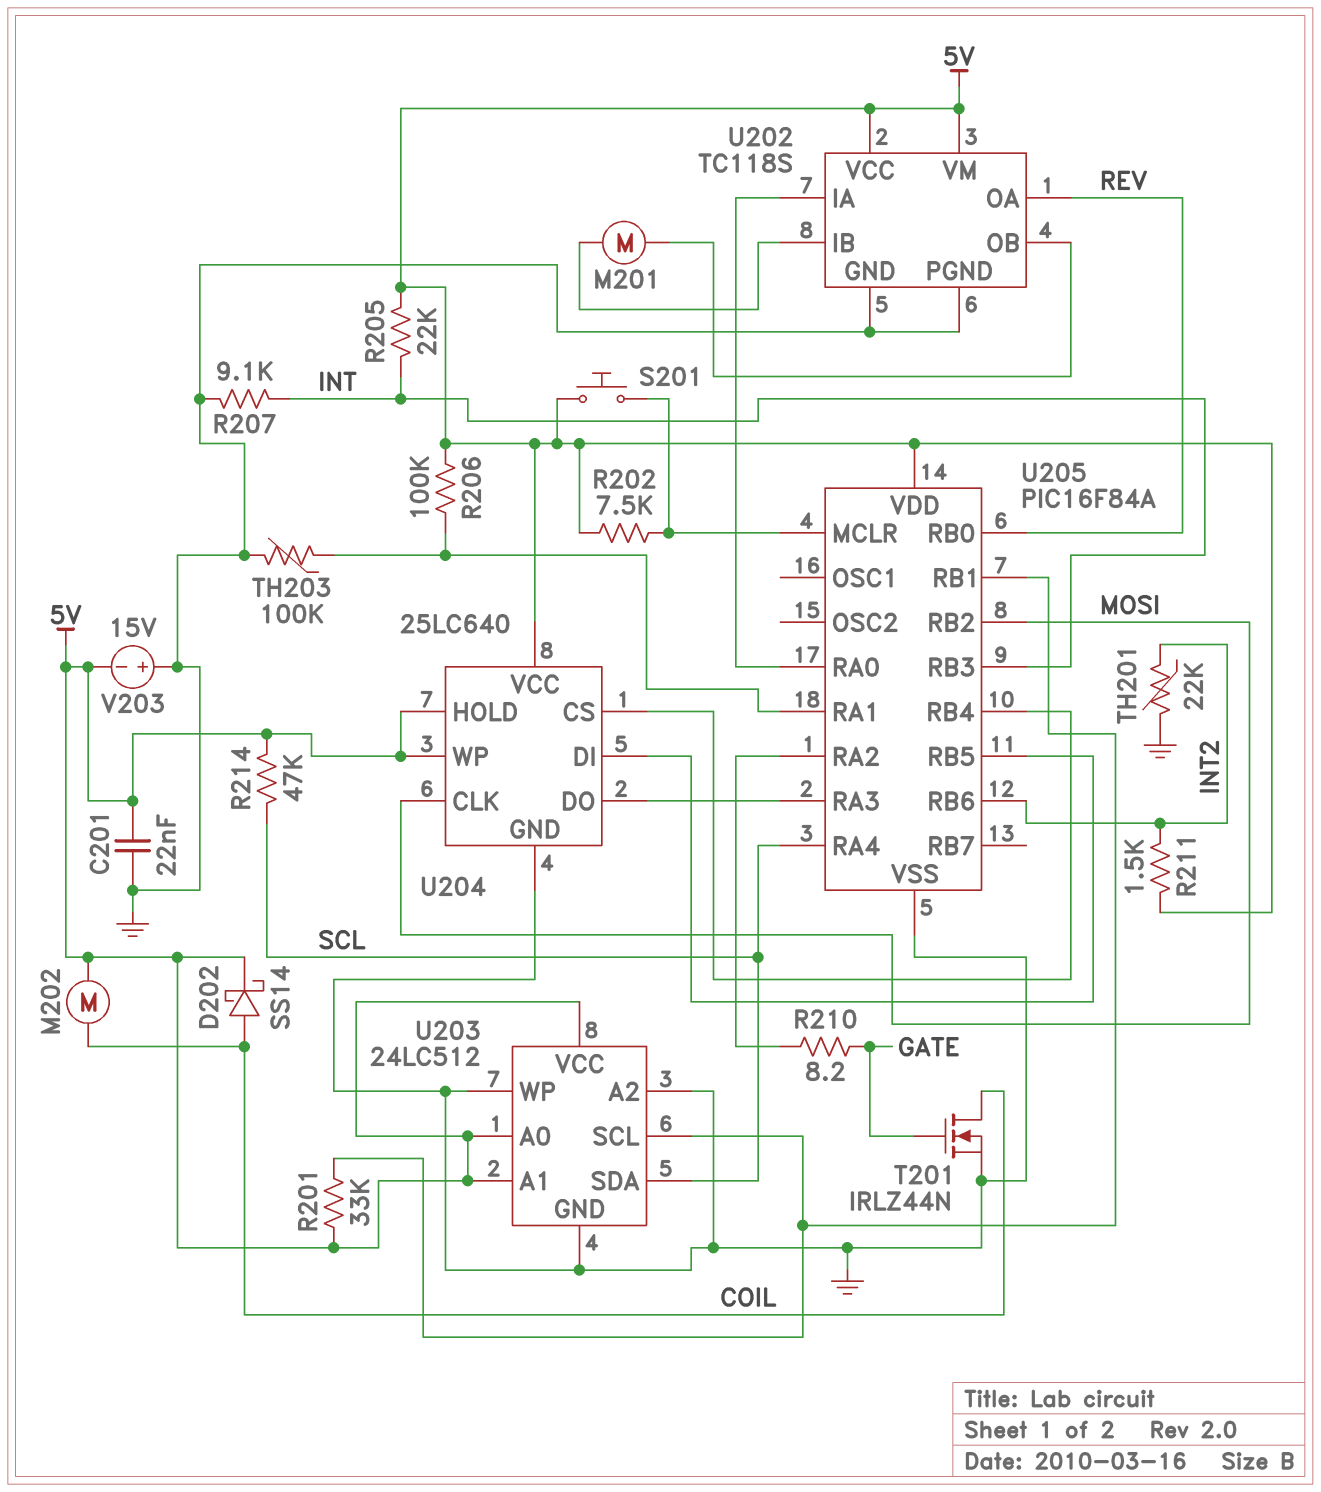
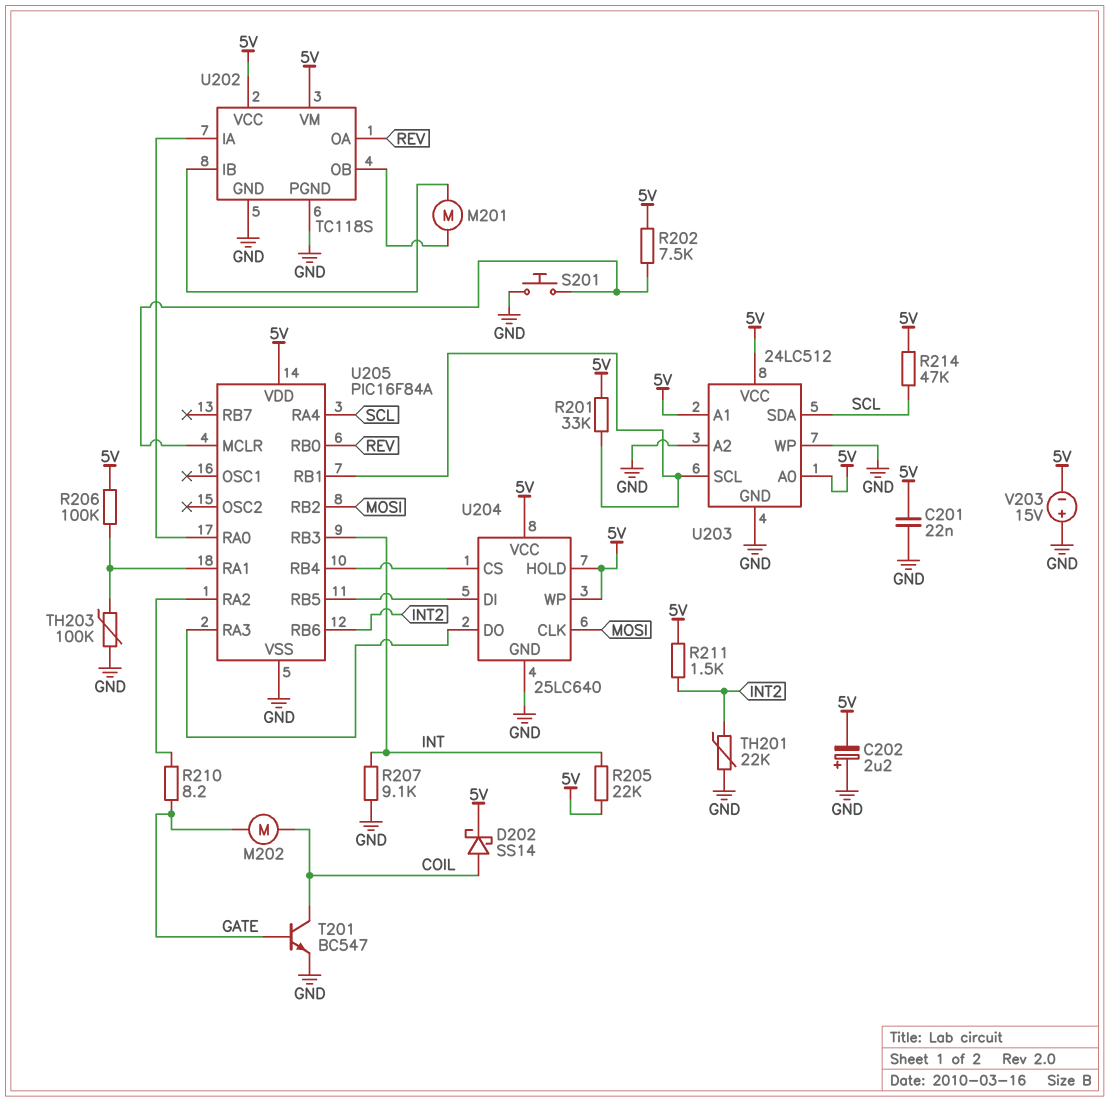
C202: none -> 2.2uF (plus GND, minus 5V)
M202: motor (5V, COIL) -> motor (COIL, GATE)
S201: button (5V, U205/MCLR) -> button (GND, U205/MCLR)
T201: NMOS IRLZ44N (G GATE, D COIL, S GND) -> NPN BC547 (B GATE, C COIL, E GND)

